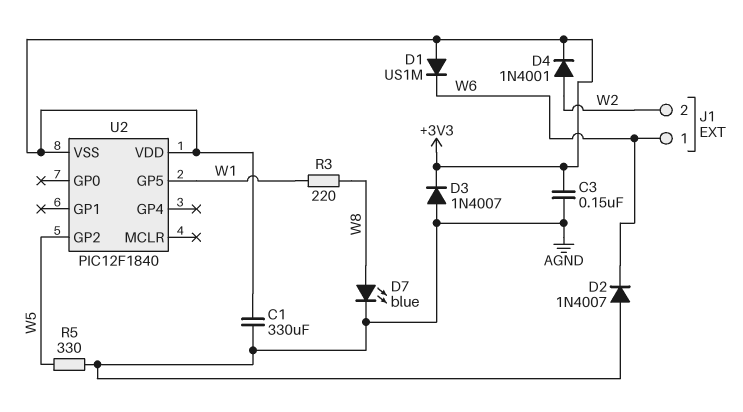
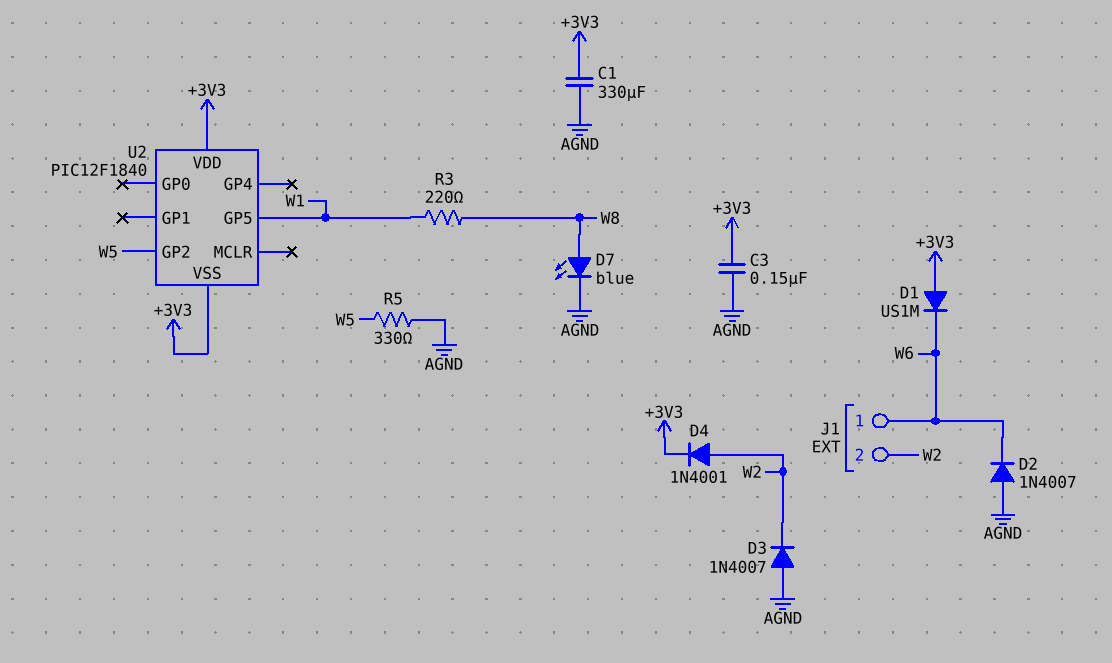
D3: diode 1N4007 (A AGND, K +3V3) -> diode 1N4007 (A AGND, K W2)

